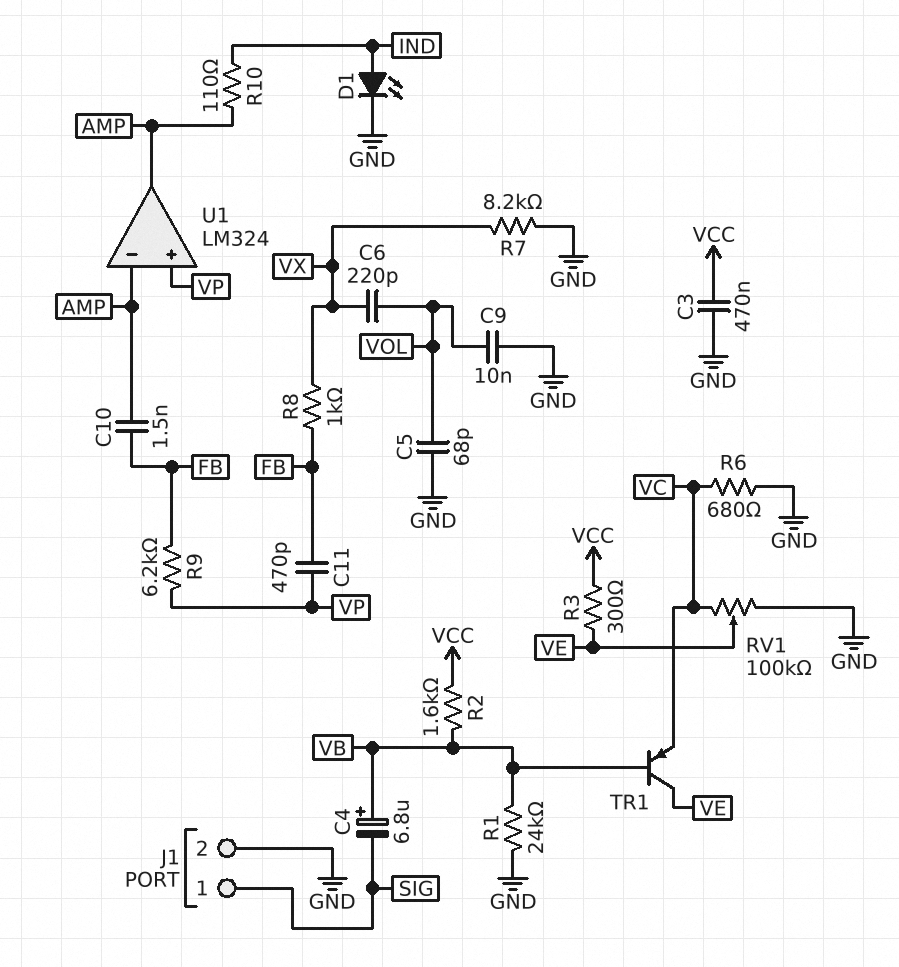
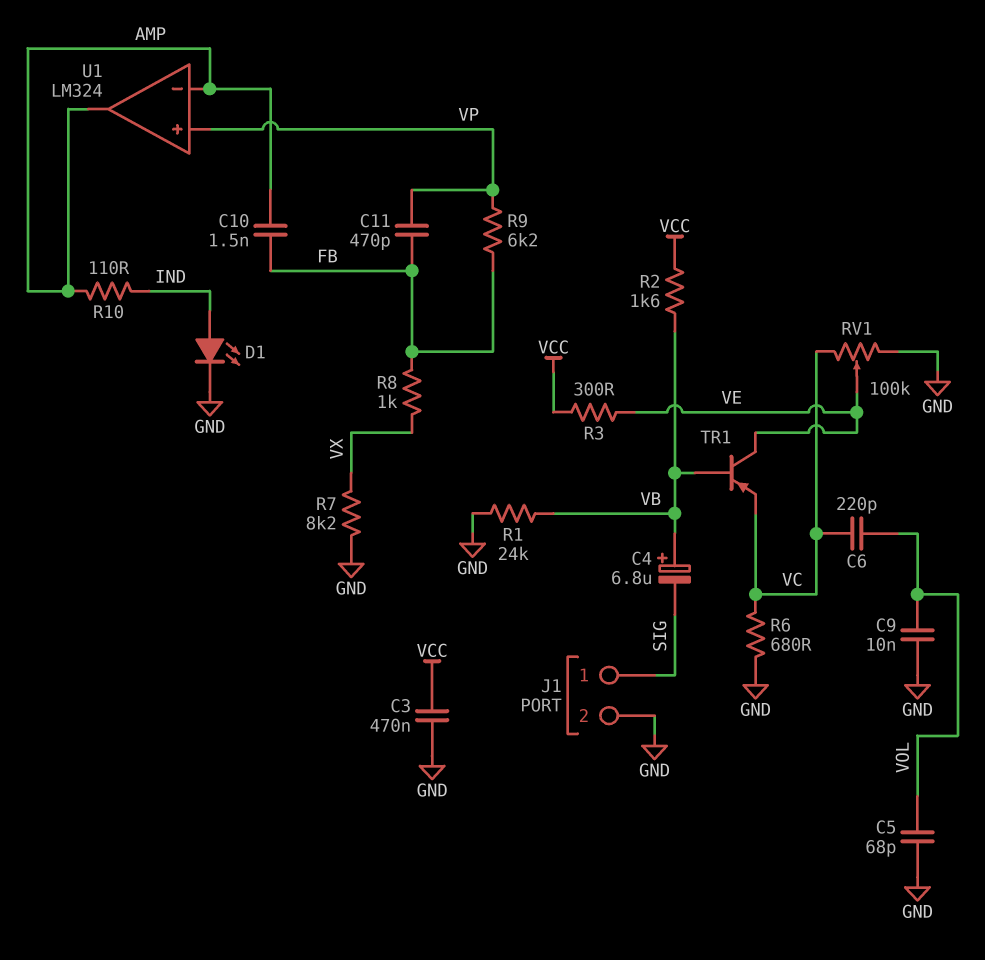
C6: 220pF (VOL, VX) -> 220pF (VC, VOL)

